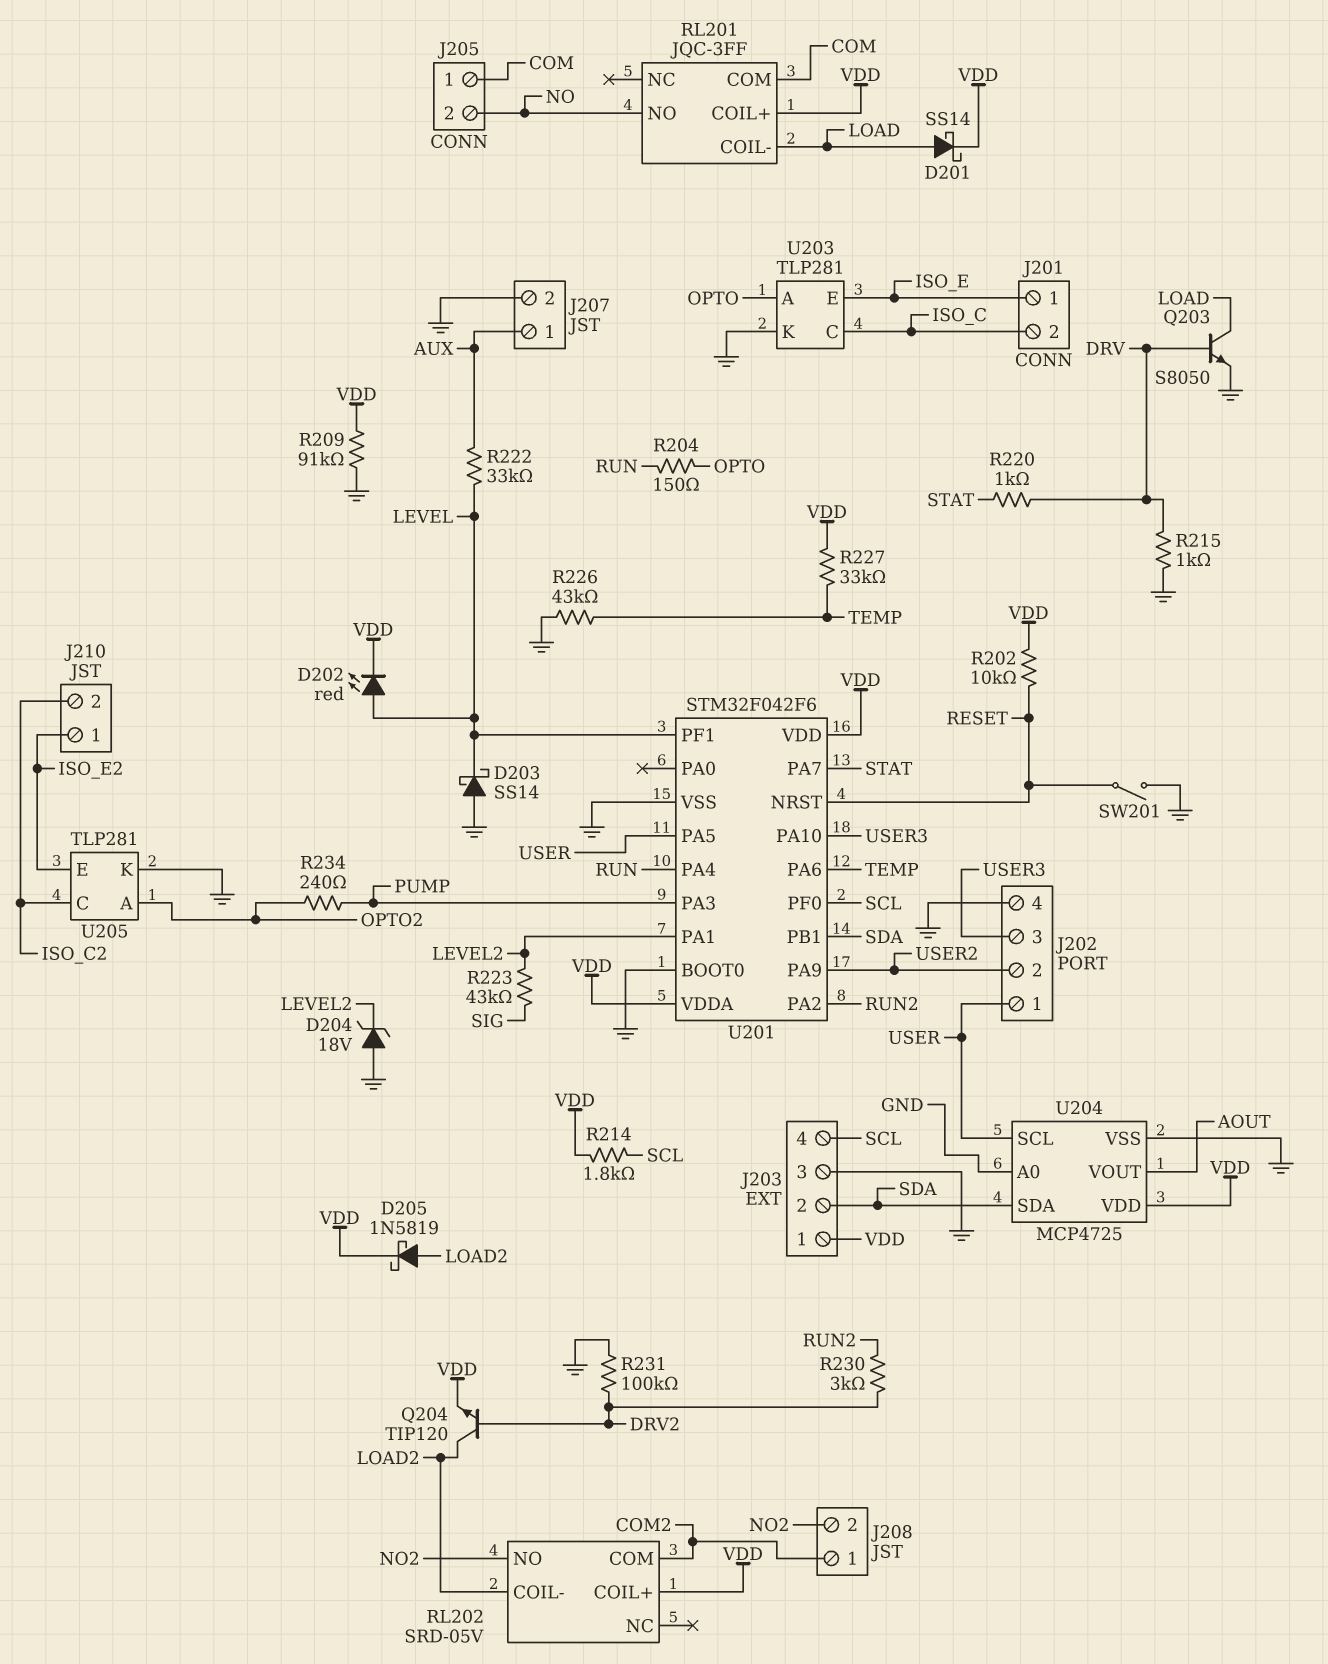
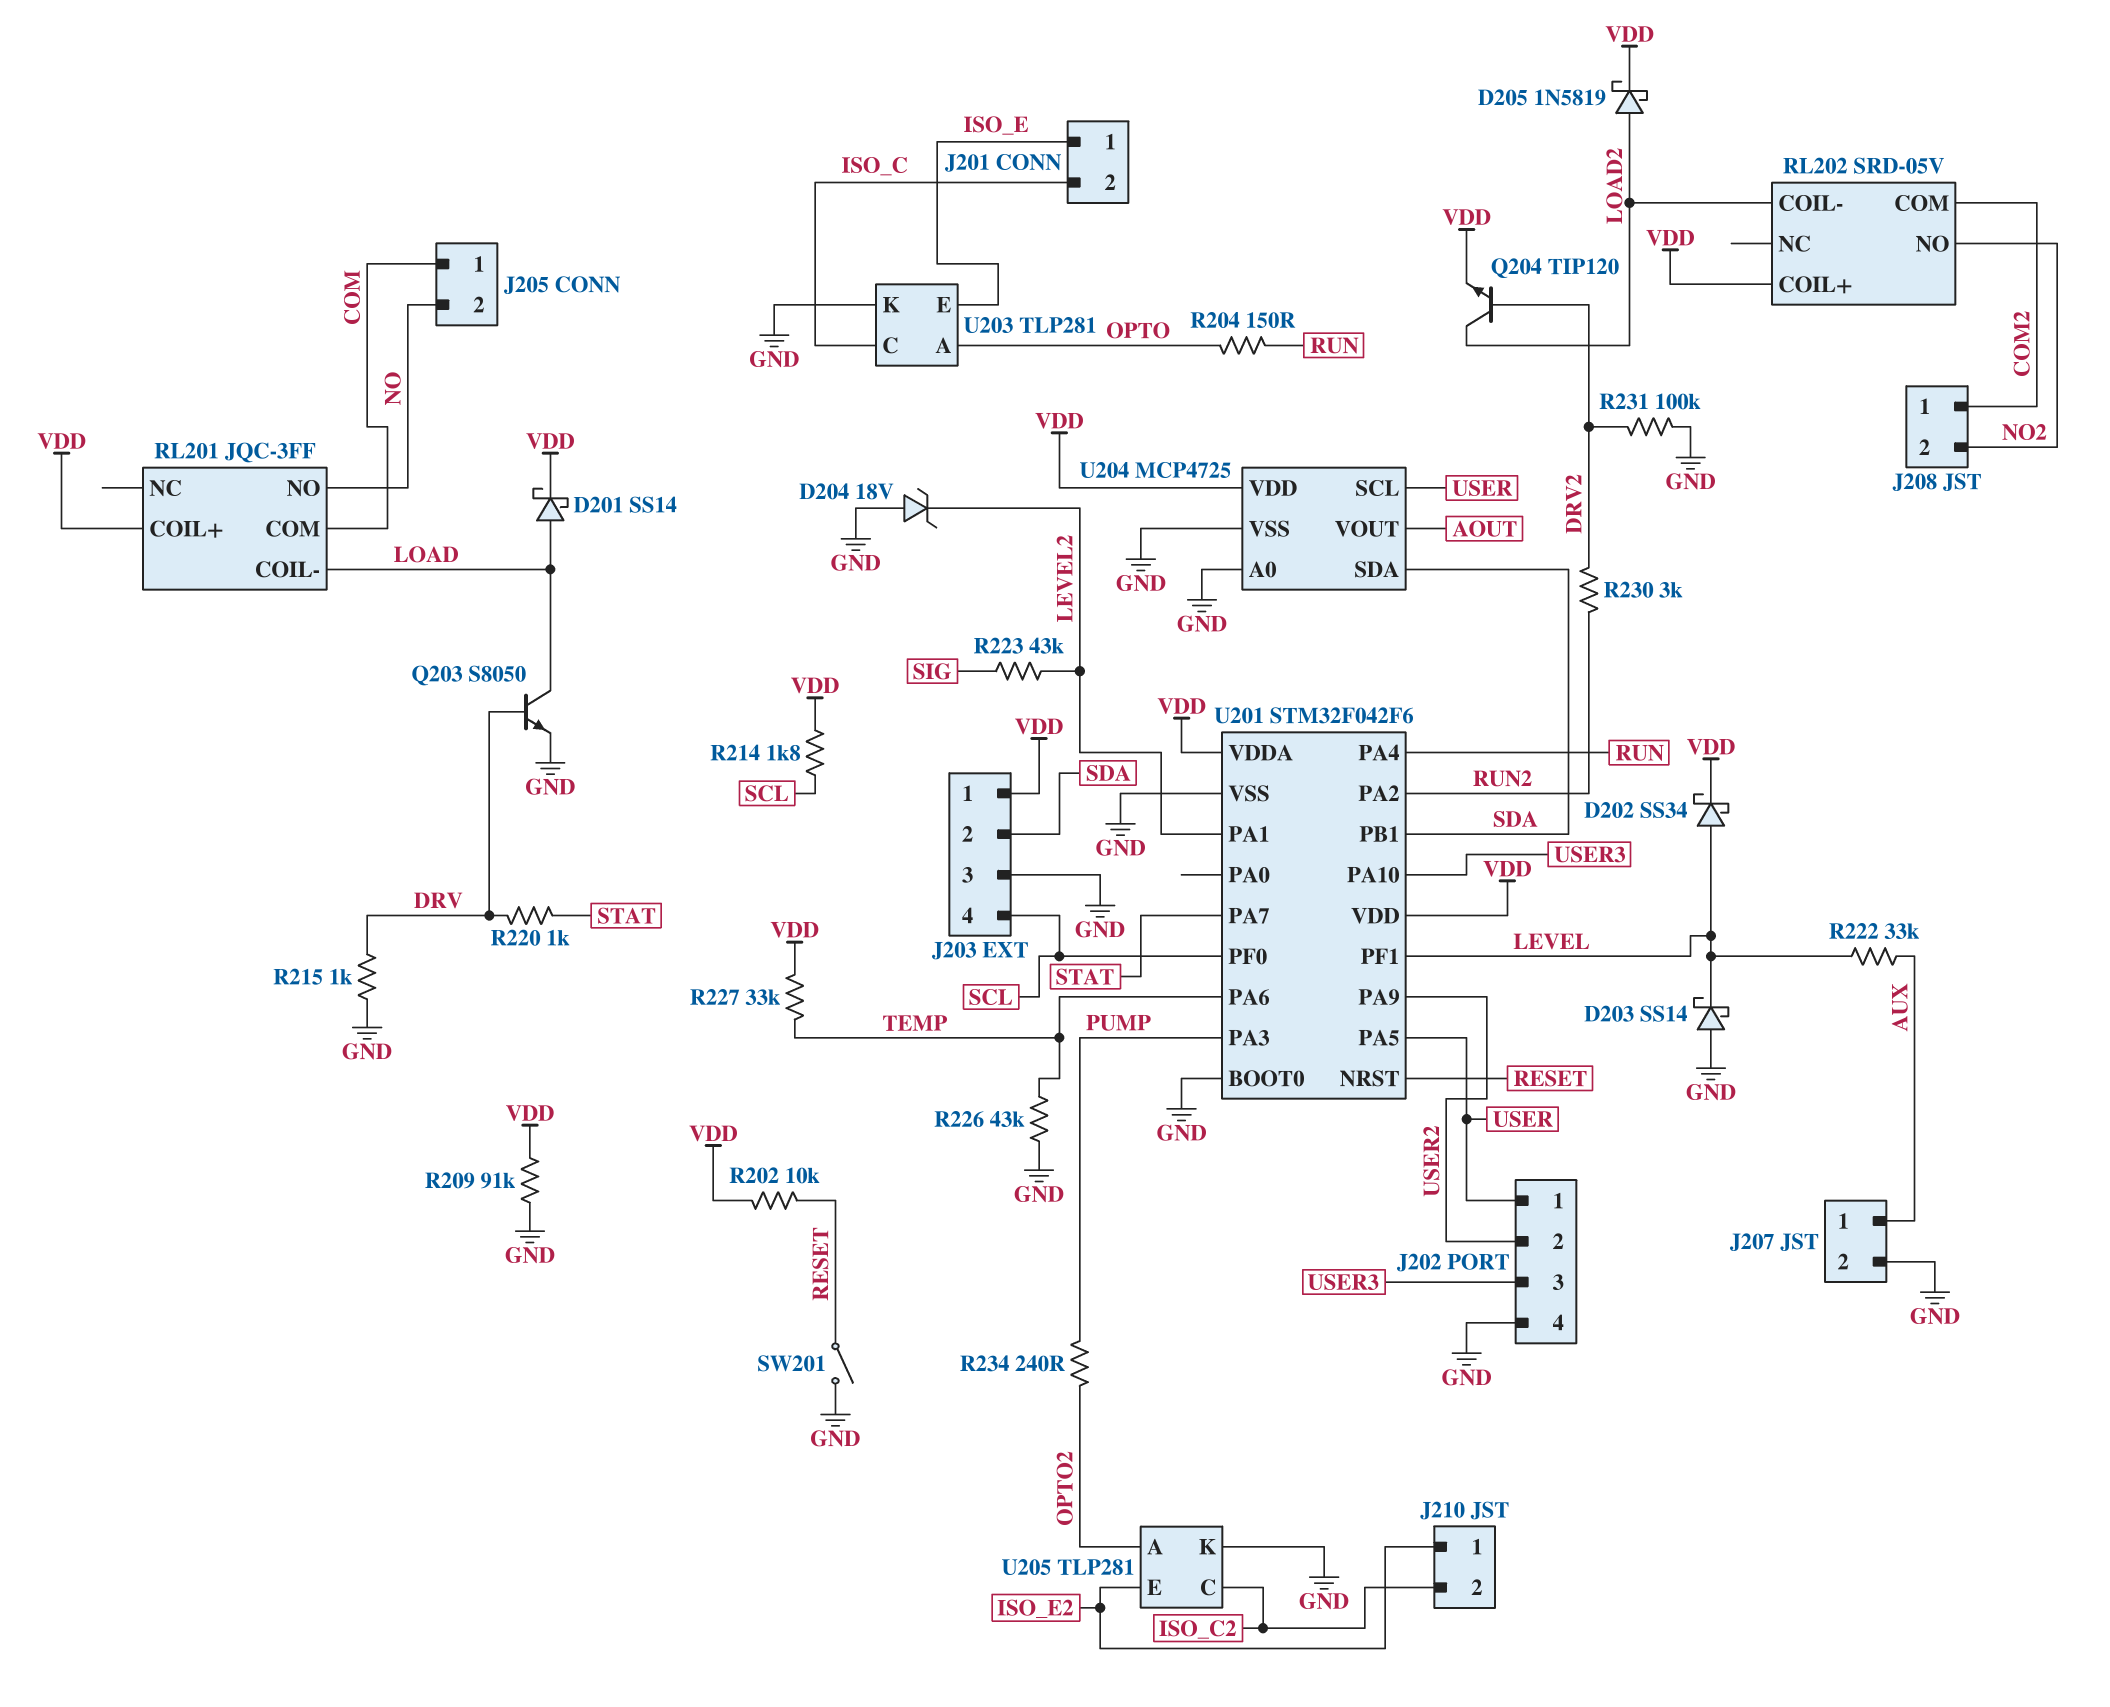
D202: LED red (A LEVEL, K VDD) -> schottky SS34 (A LEVEL, K VDD)

